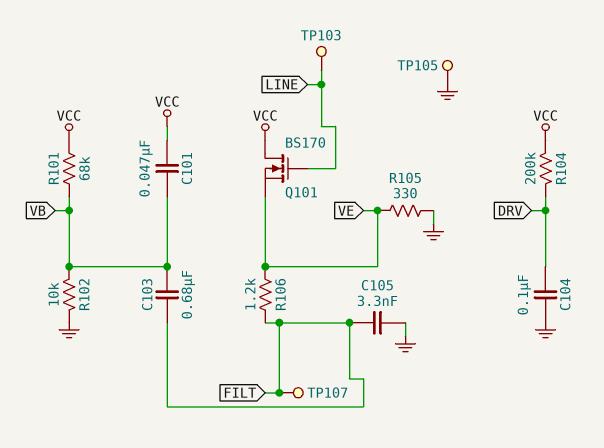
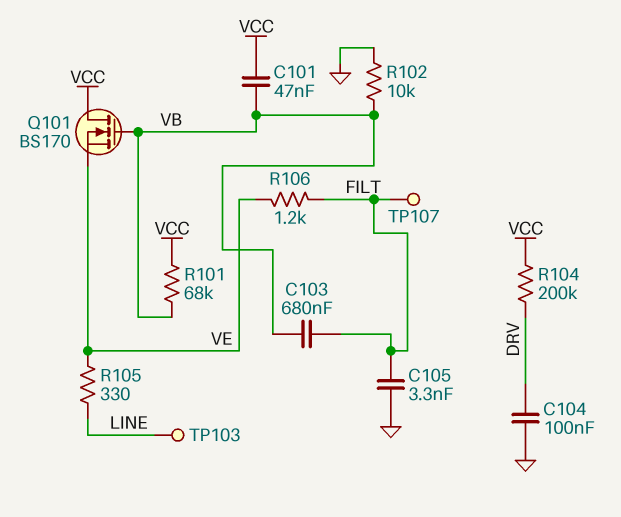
Q101: NMOS BS170 (G LINE, D VCC, S VE) -> NMOS BS170 (G VB, D VCC, S VE)
R105: 330 (GND, VE) -> 330 (LINE, VE)
TP105: test point (GND) -> none

